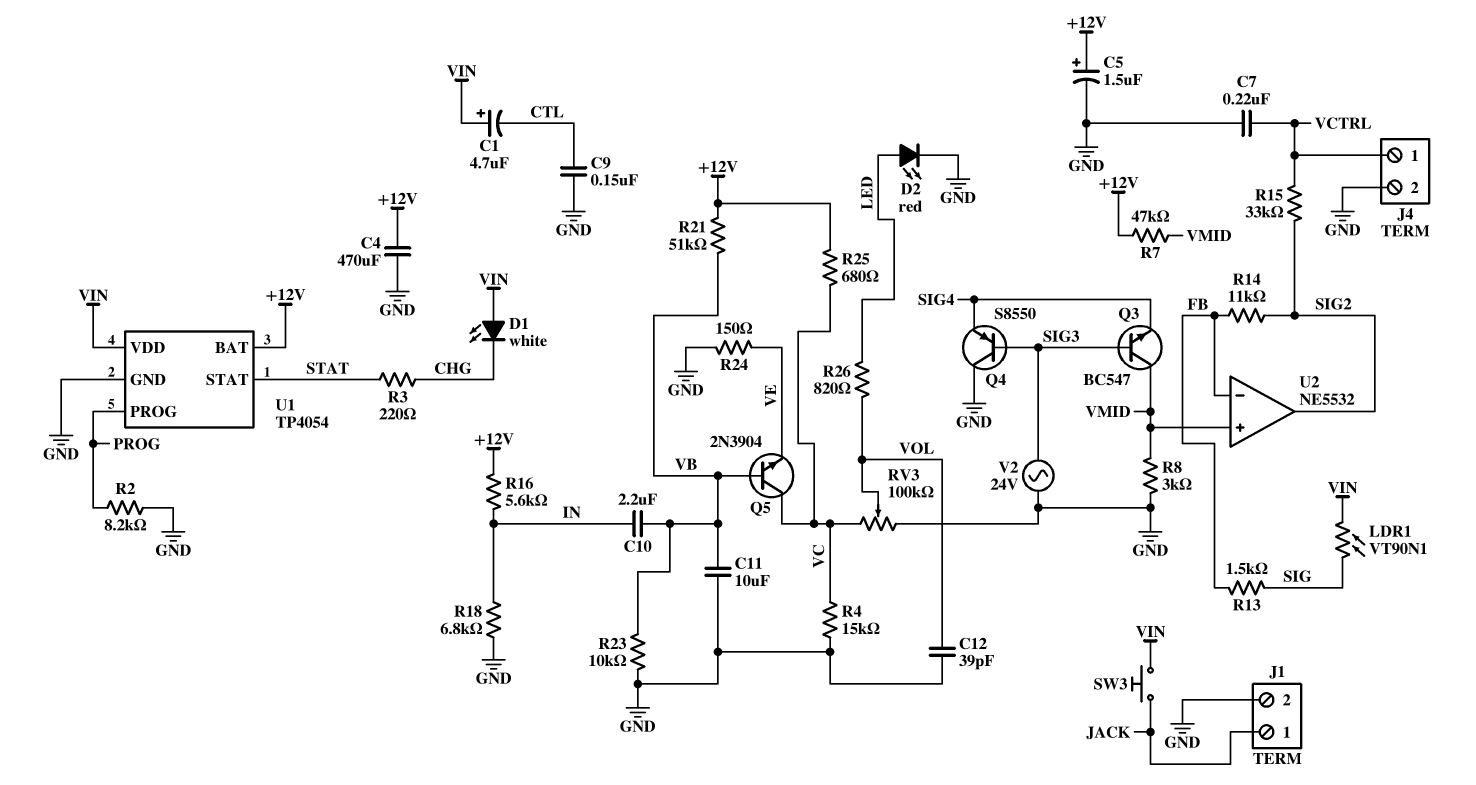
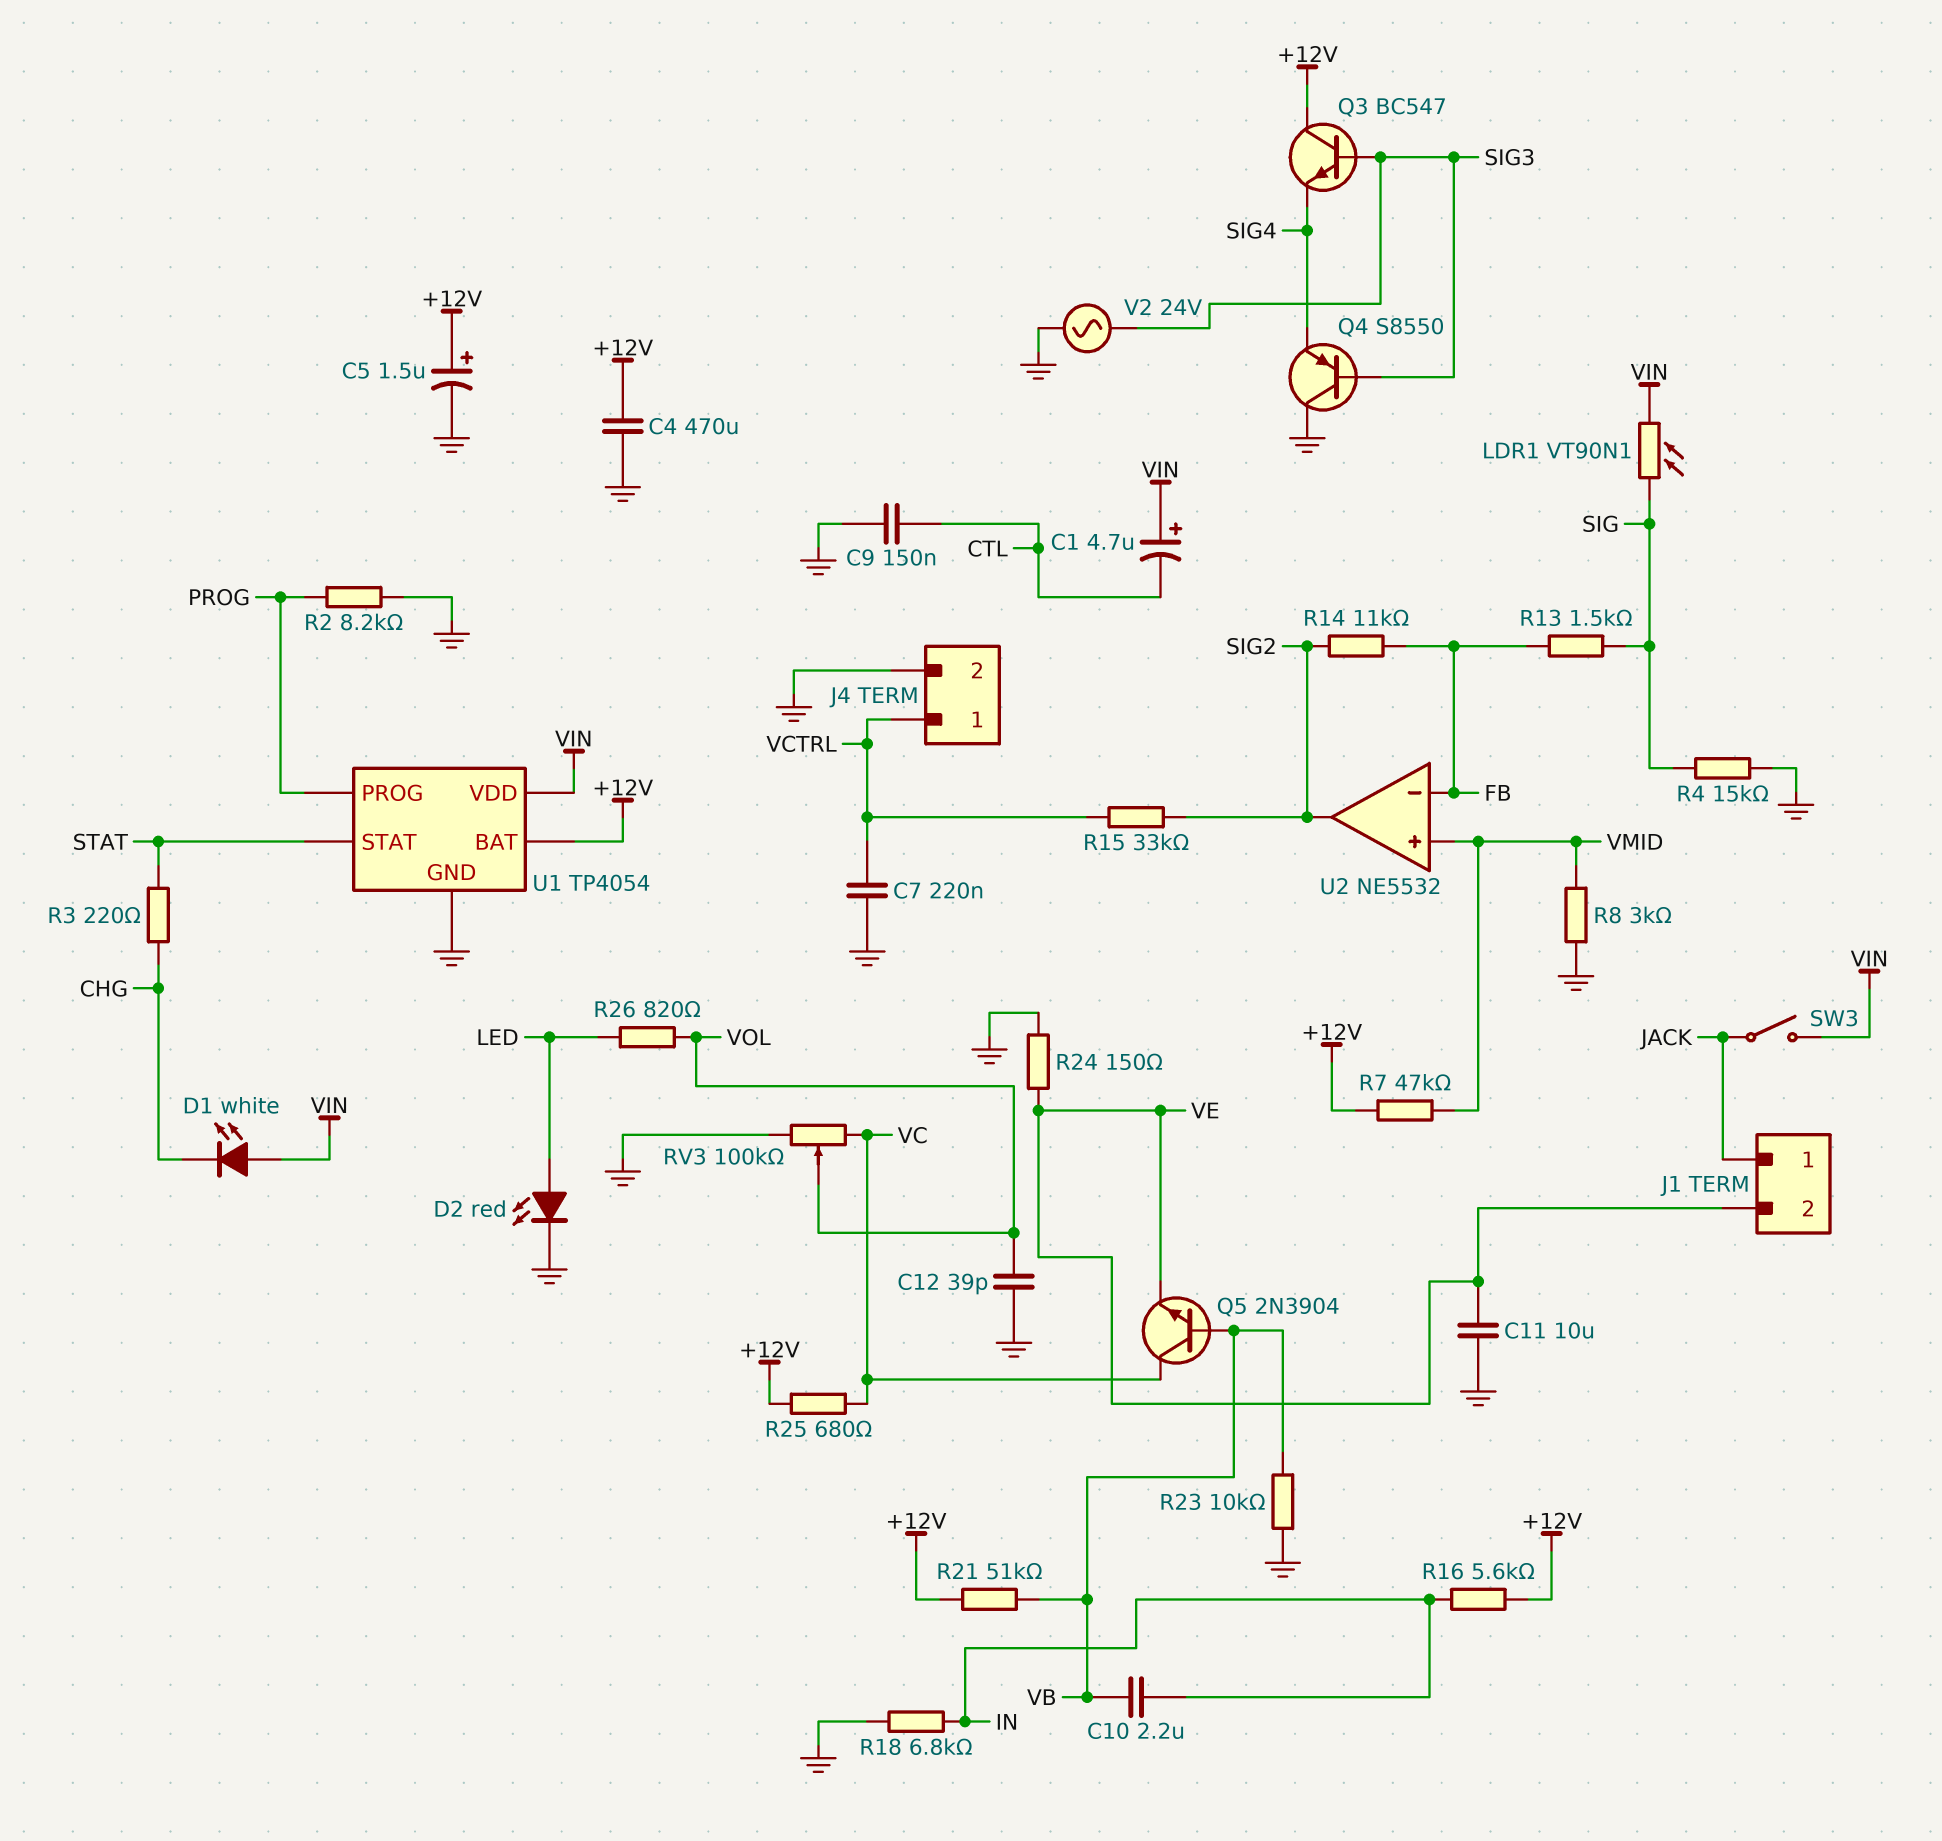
C11: 10uF (GND, VB) -> 10uF (GND, VE)
J1 pin 2: GND -> VE
Q3: NPN BC547 (B SIG3, C VMID, E SIG4) -> NPN BC547 (B SIG3, C +12V, E SIG4)
R4: 15k (GND, VC) -> 15k (GND, SIG)
SW3: button (JACK, VIN) -> switch (JACK, VIN)

